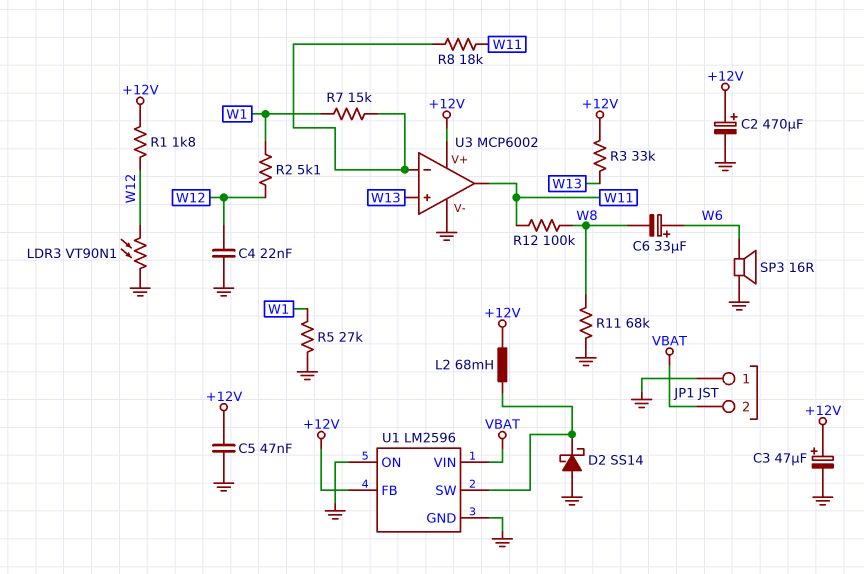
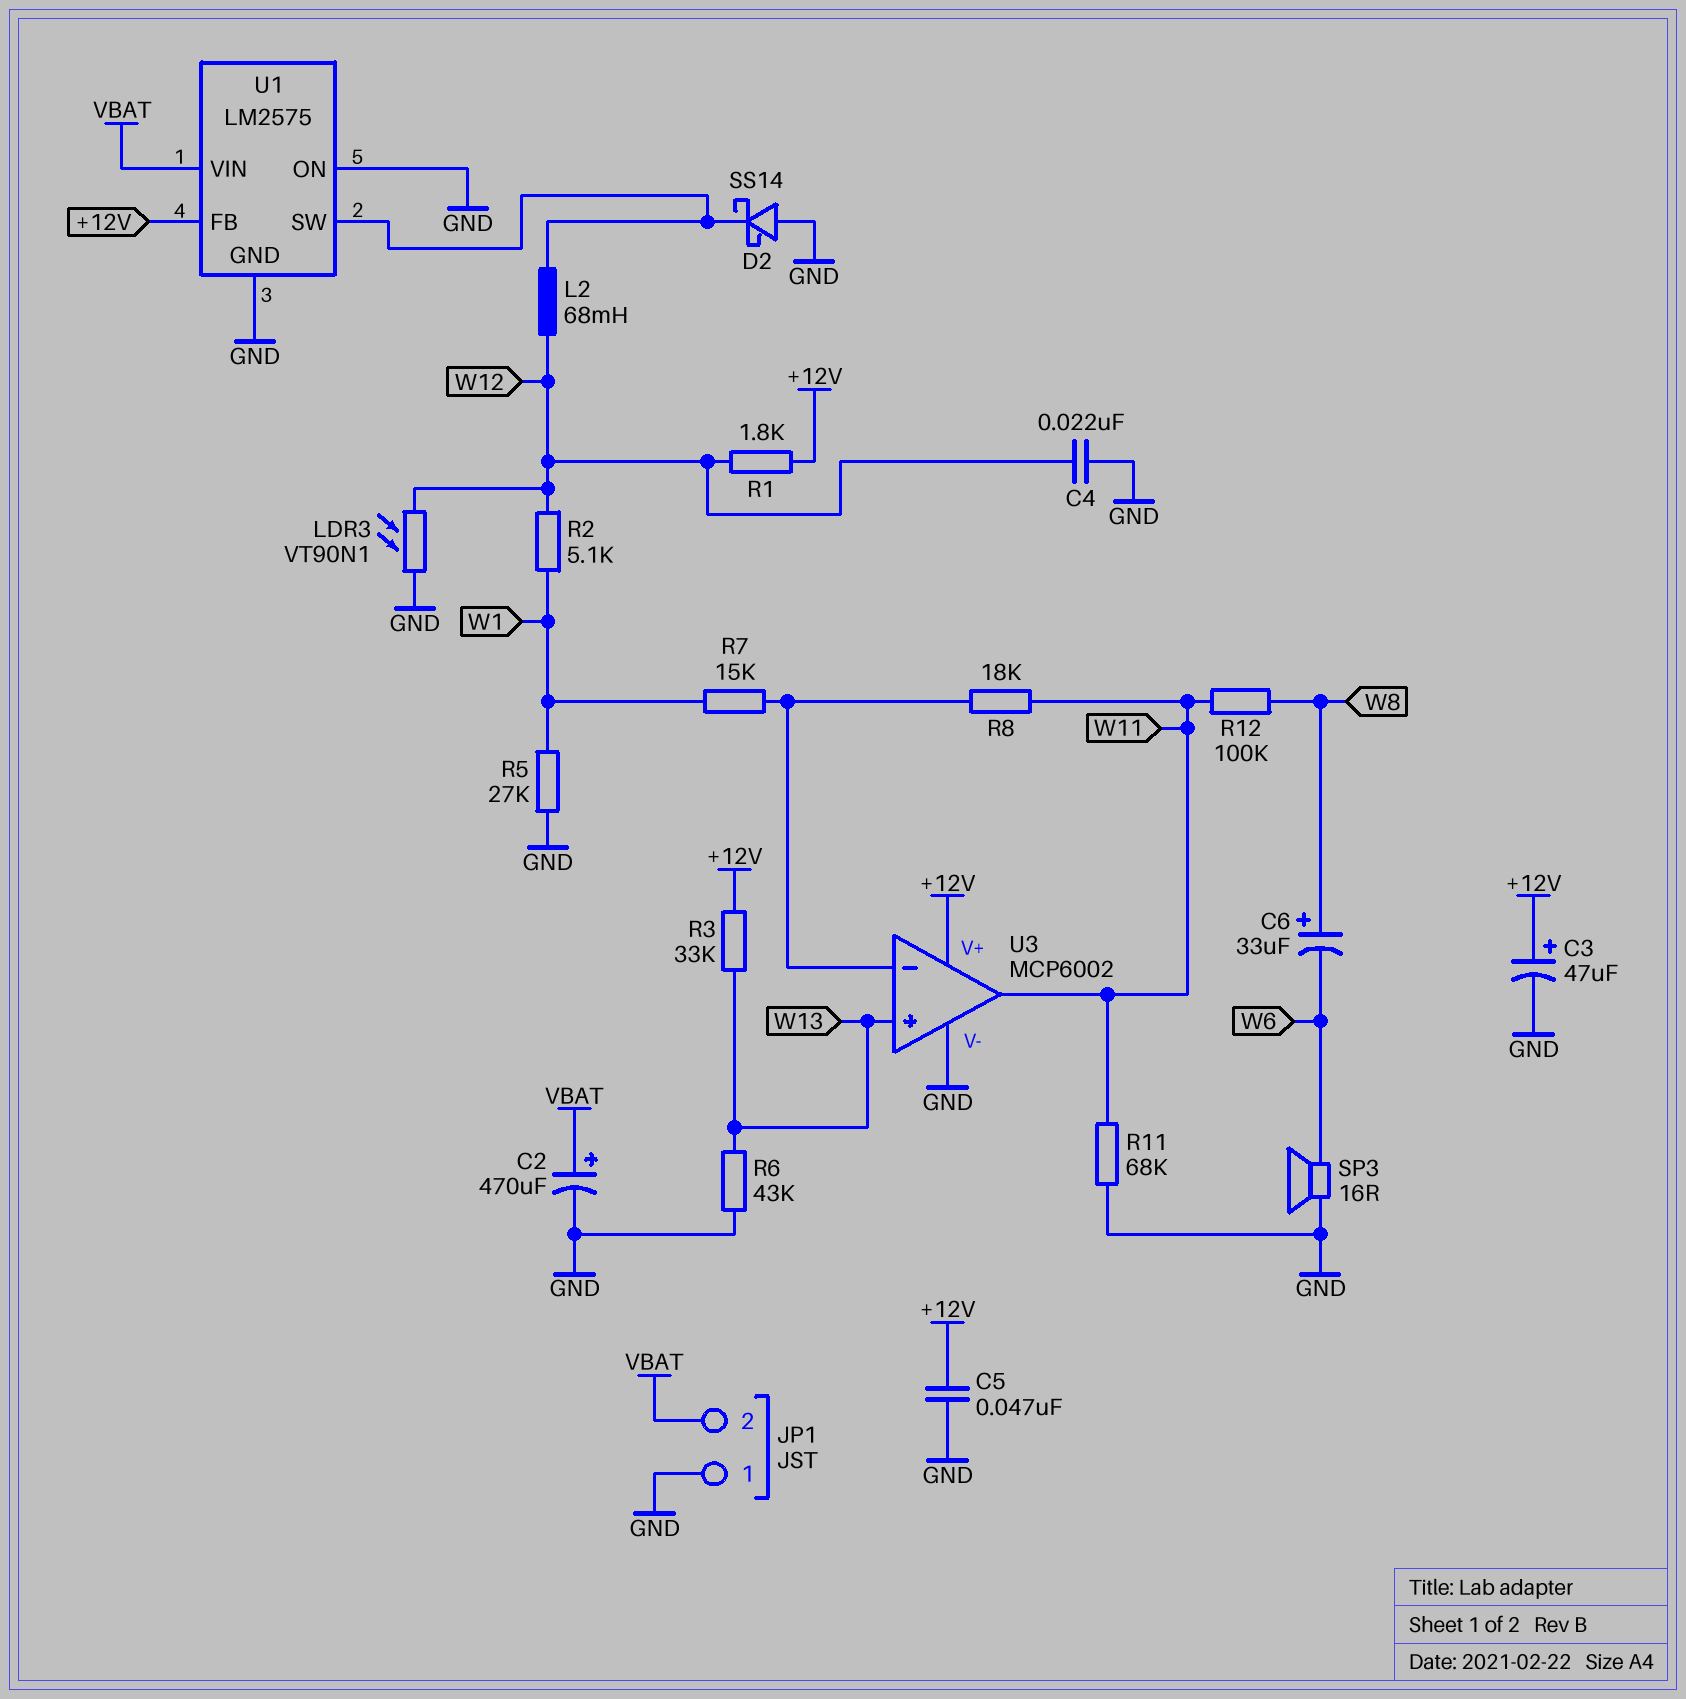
C2: 470uF (plus +12V, minus GND) -> 470uF (plus VBAT, minus GND)
C6: 33uF (plus W6, minus W8) -> 33uF (plus W8, minus W6)
L2: 68mH (+12V, U1/SW) -> 68mH (U1/SW, W12)
R6: none -> 43k (GND, W13)
R11: 68k (GND, W8) -> 68k (GND, W11)
U1: LM2596 -> LM2575

